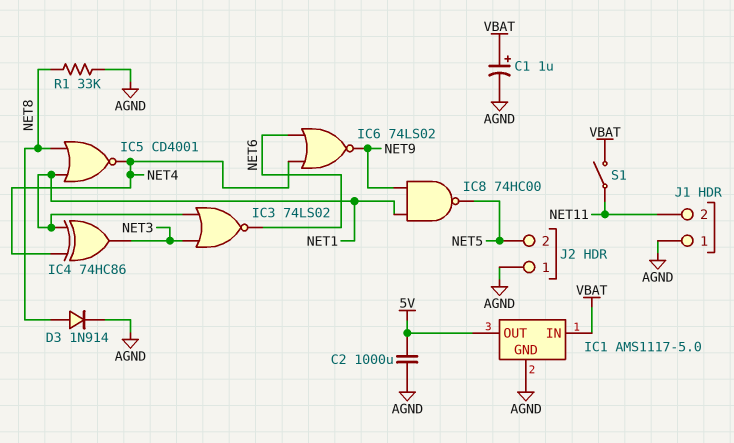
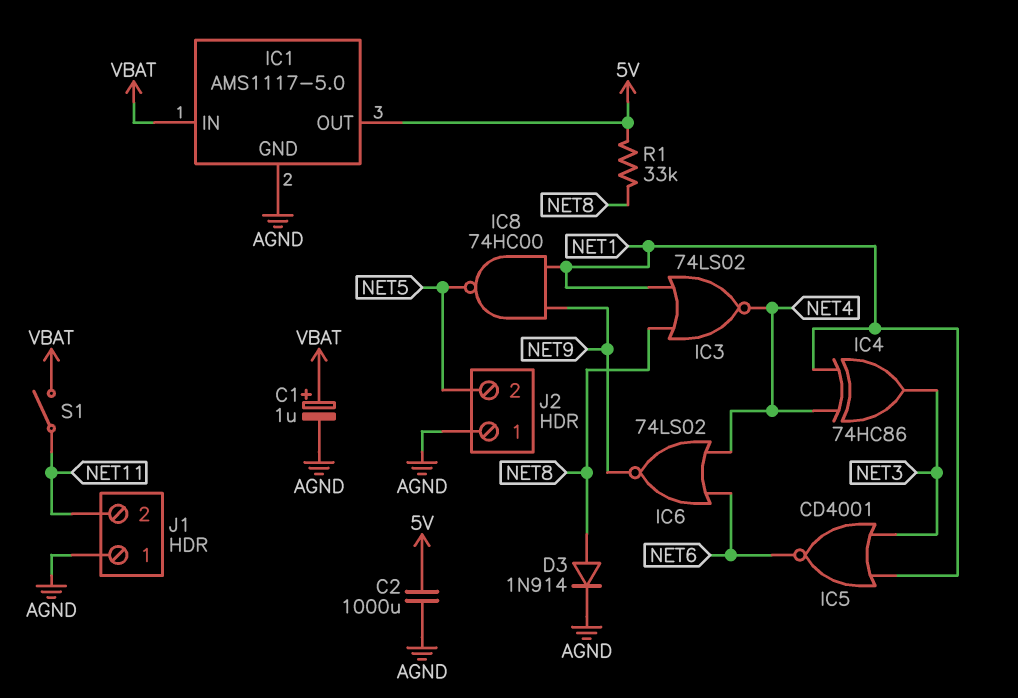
IC3: NOR 74LS02 (in NET1, in NET3, out NET6) -> NOR 74LS02 (in NET1, in NET8, out NET4)
IC5: NOR CD4001 (in NET1, in NET8, out NET4) -> NOR CD4001 (in NET1, in NET3, out NET6)
R1: 33k (AGND, NET8) -> 33k (5V, NET8)

